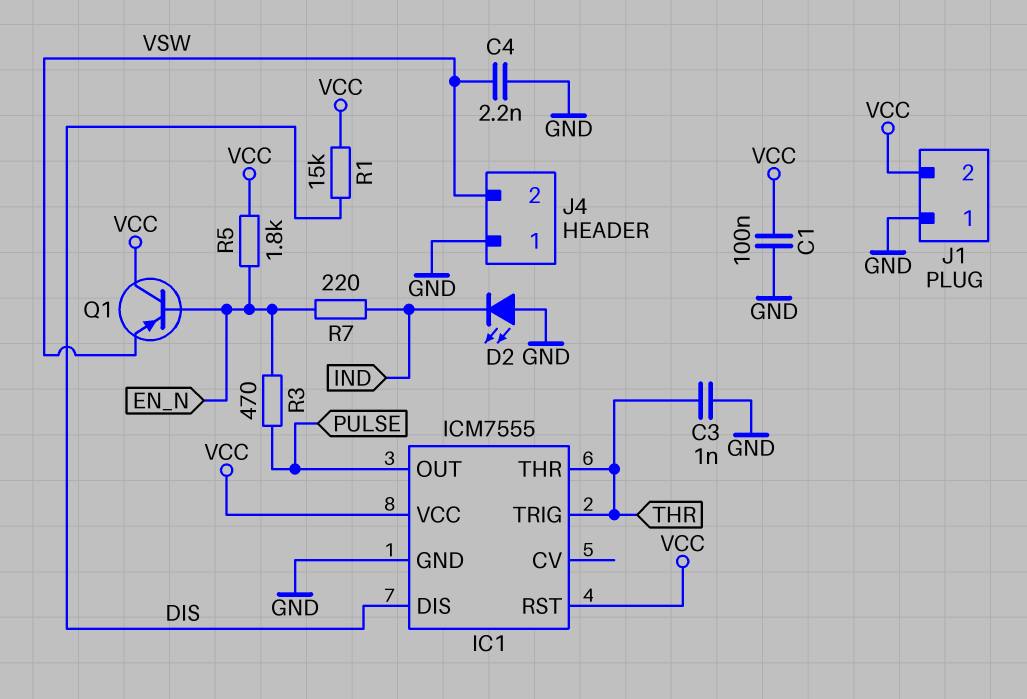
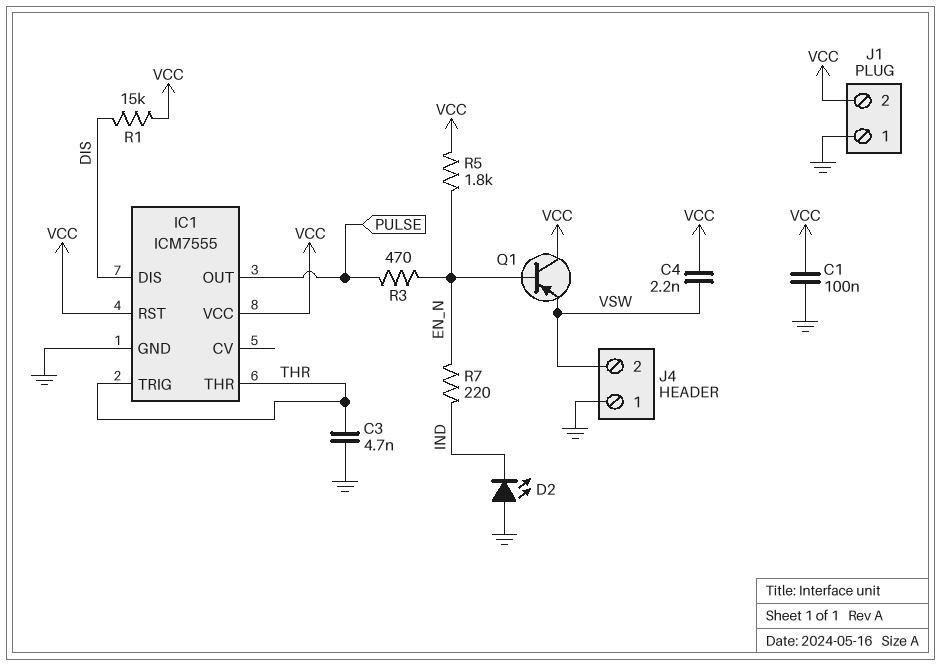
C3: 1nF (GND, THR) -> 4.7nF (GND, THR)
C4: 2.2nF (GND, VSW) -> 2.2nF (VCC, VSW)

